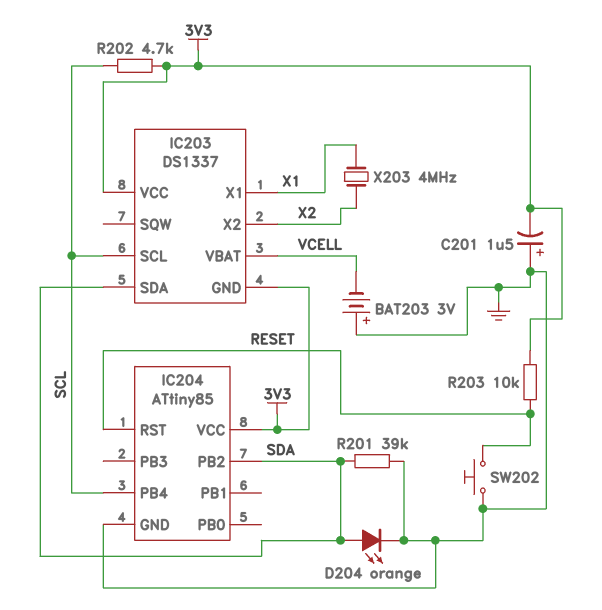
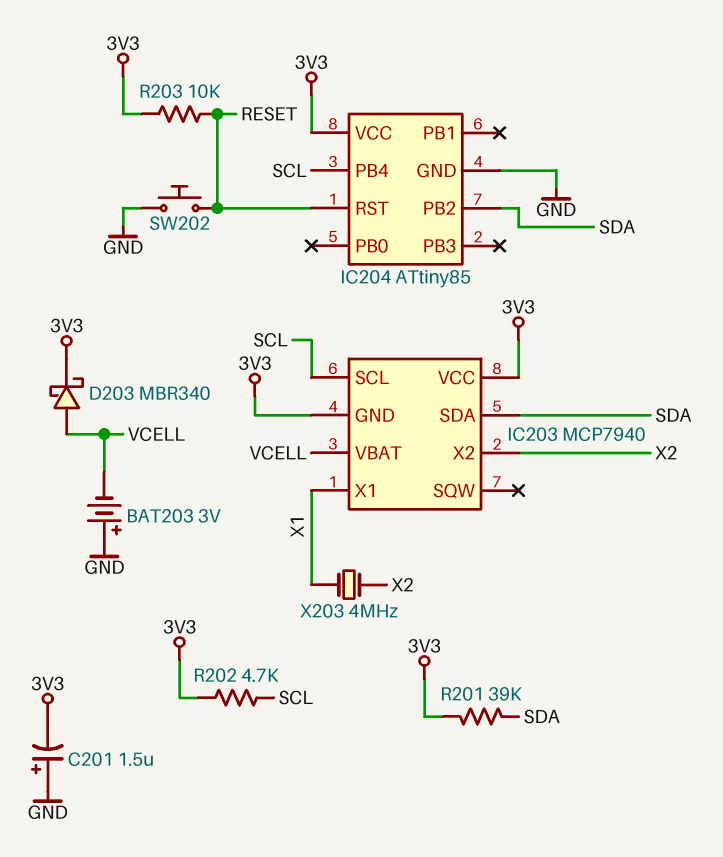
D203: none -> schottky MBR340 (A VCELL, K 3V3)
D204: LED orange (A SDA, K GND) -> none
IC203: DS1337 -> MCP7940
R201: 39k (GND, SDA) -> 39k (3V3, SDA)

